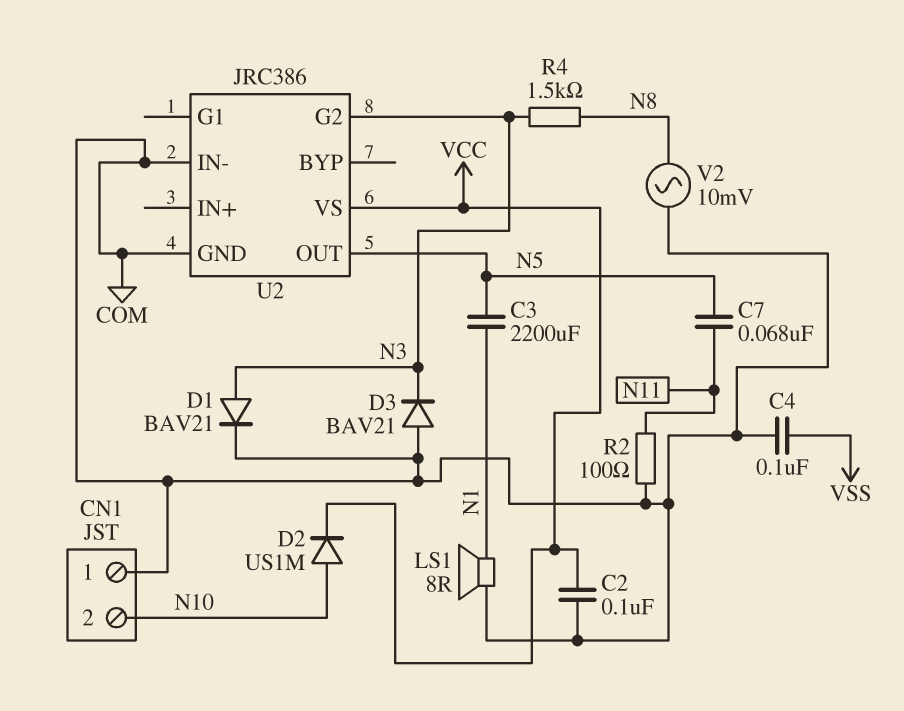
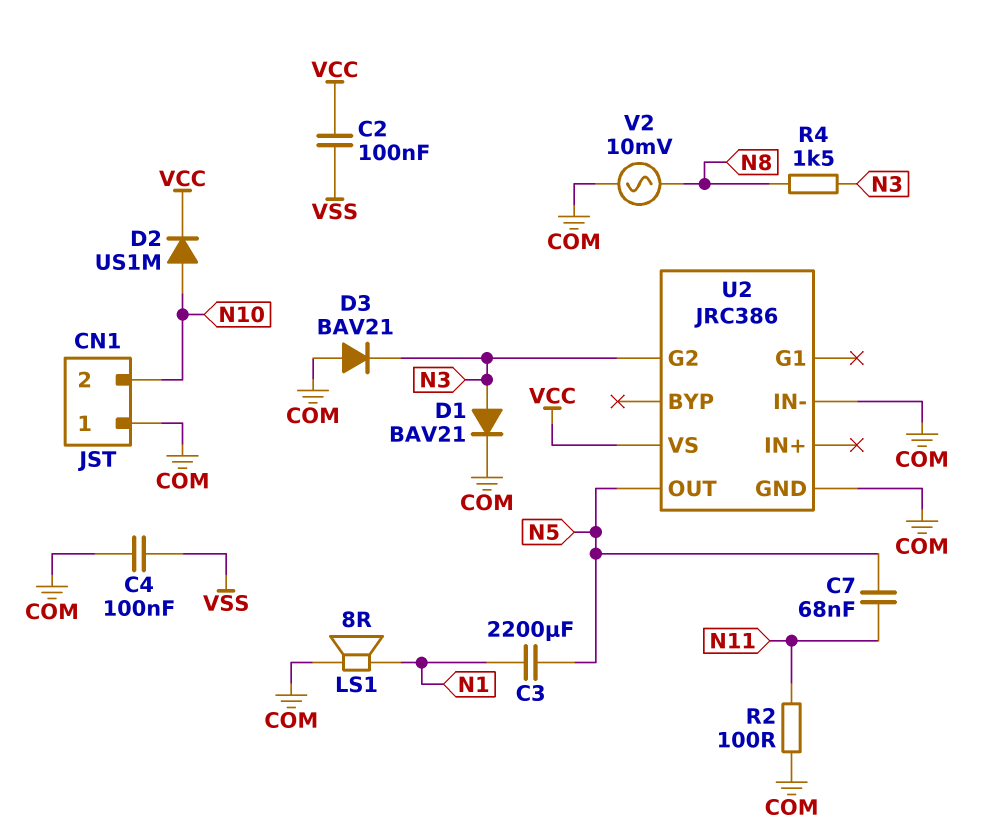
C2: 100nF (COM, VCC) -> 100nF (VCC, VSS)

